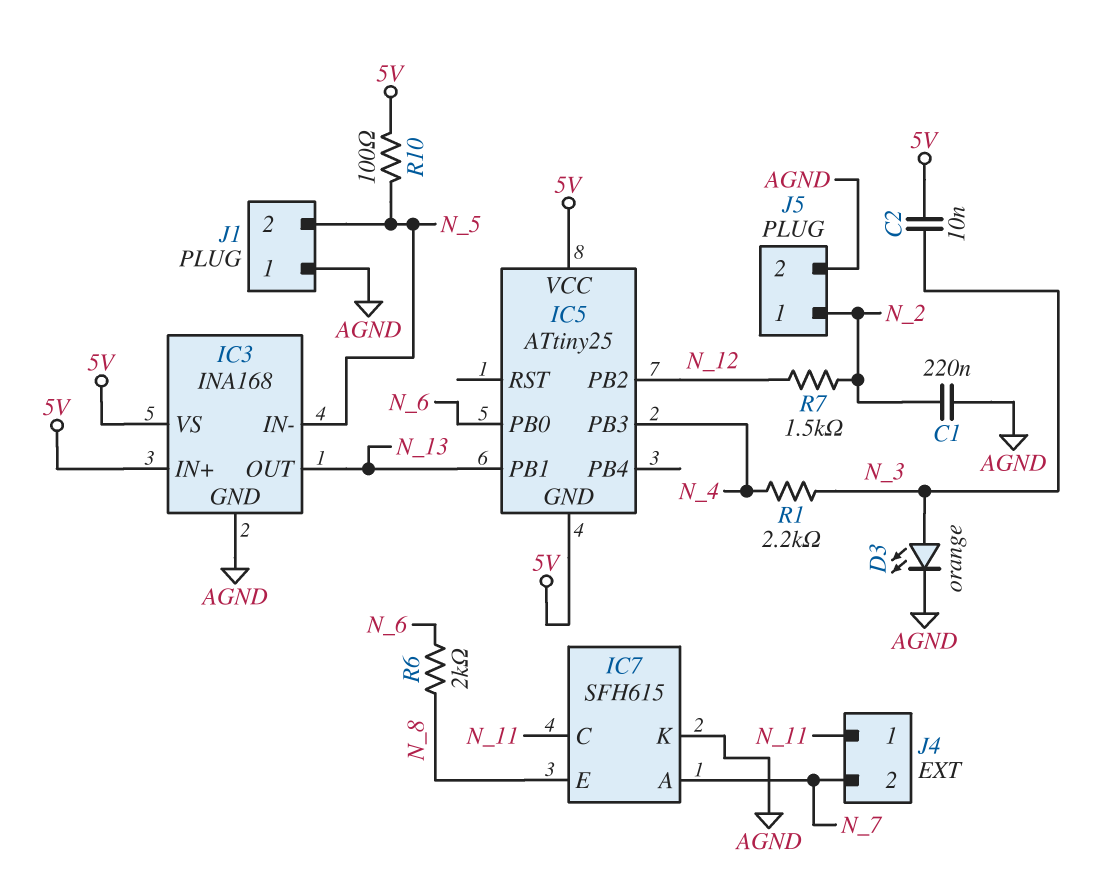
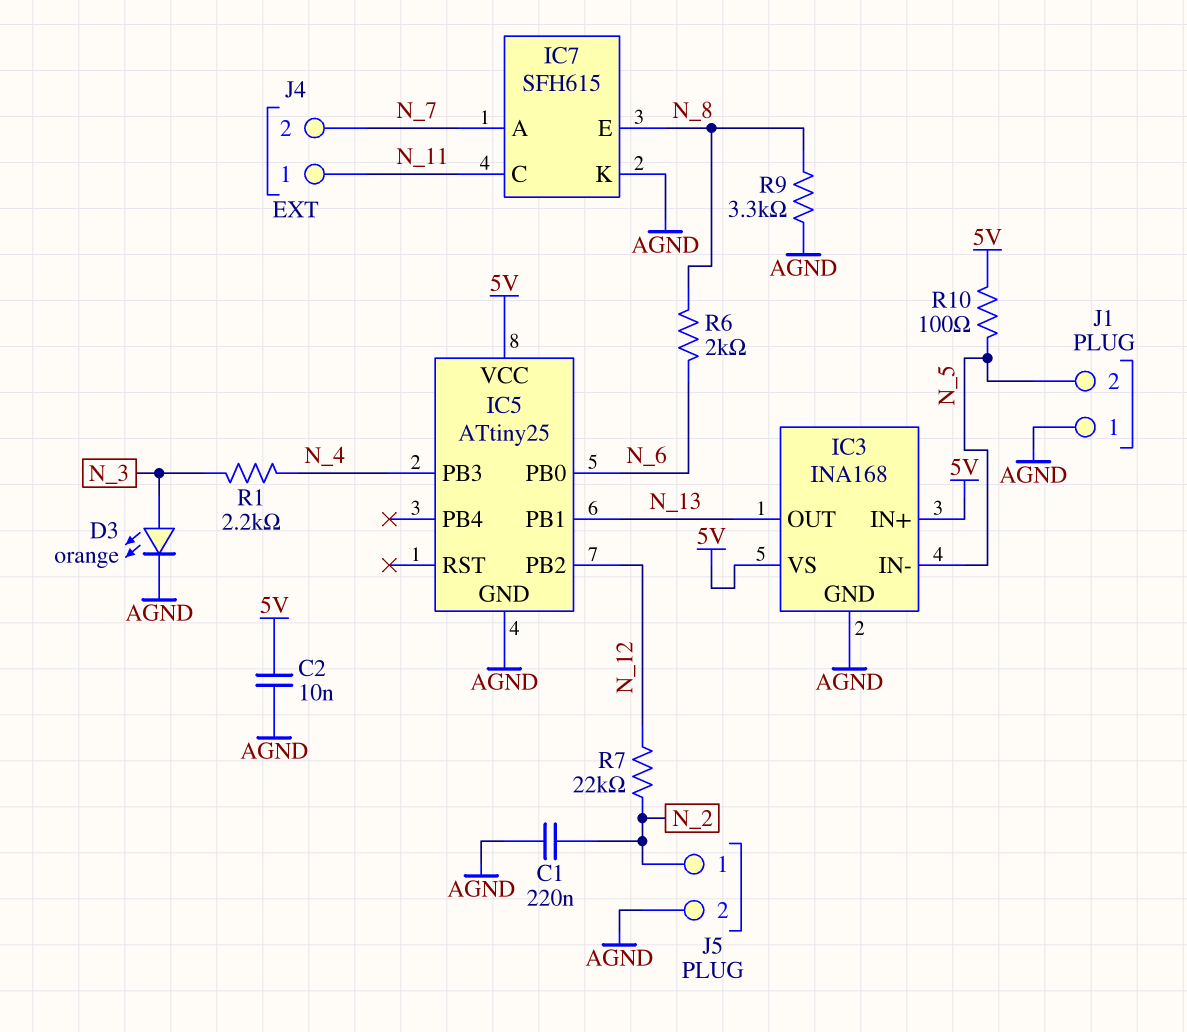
C2: 10nF (5V, N_3) -> 10nF (5V, AGND)
IC5 pin GND: 5V -> AGND
R7: 1.5k (N_2, N_12) -> 22k (N_2, N_12)
R9: none -> 3.3k (AGND, N_8)

